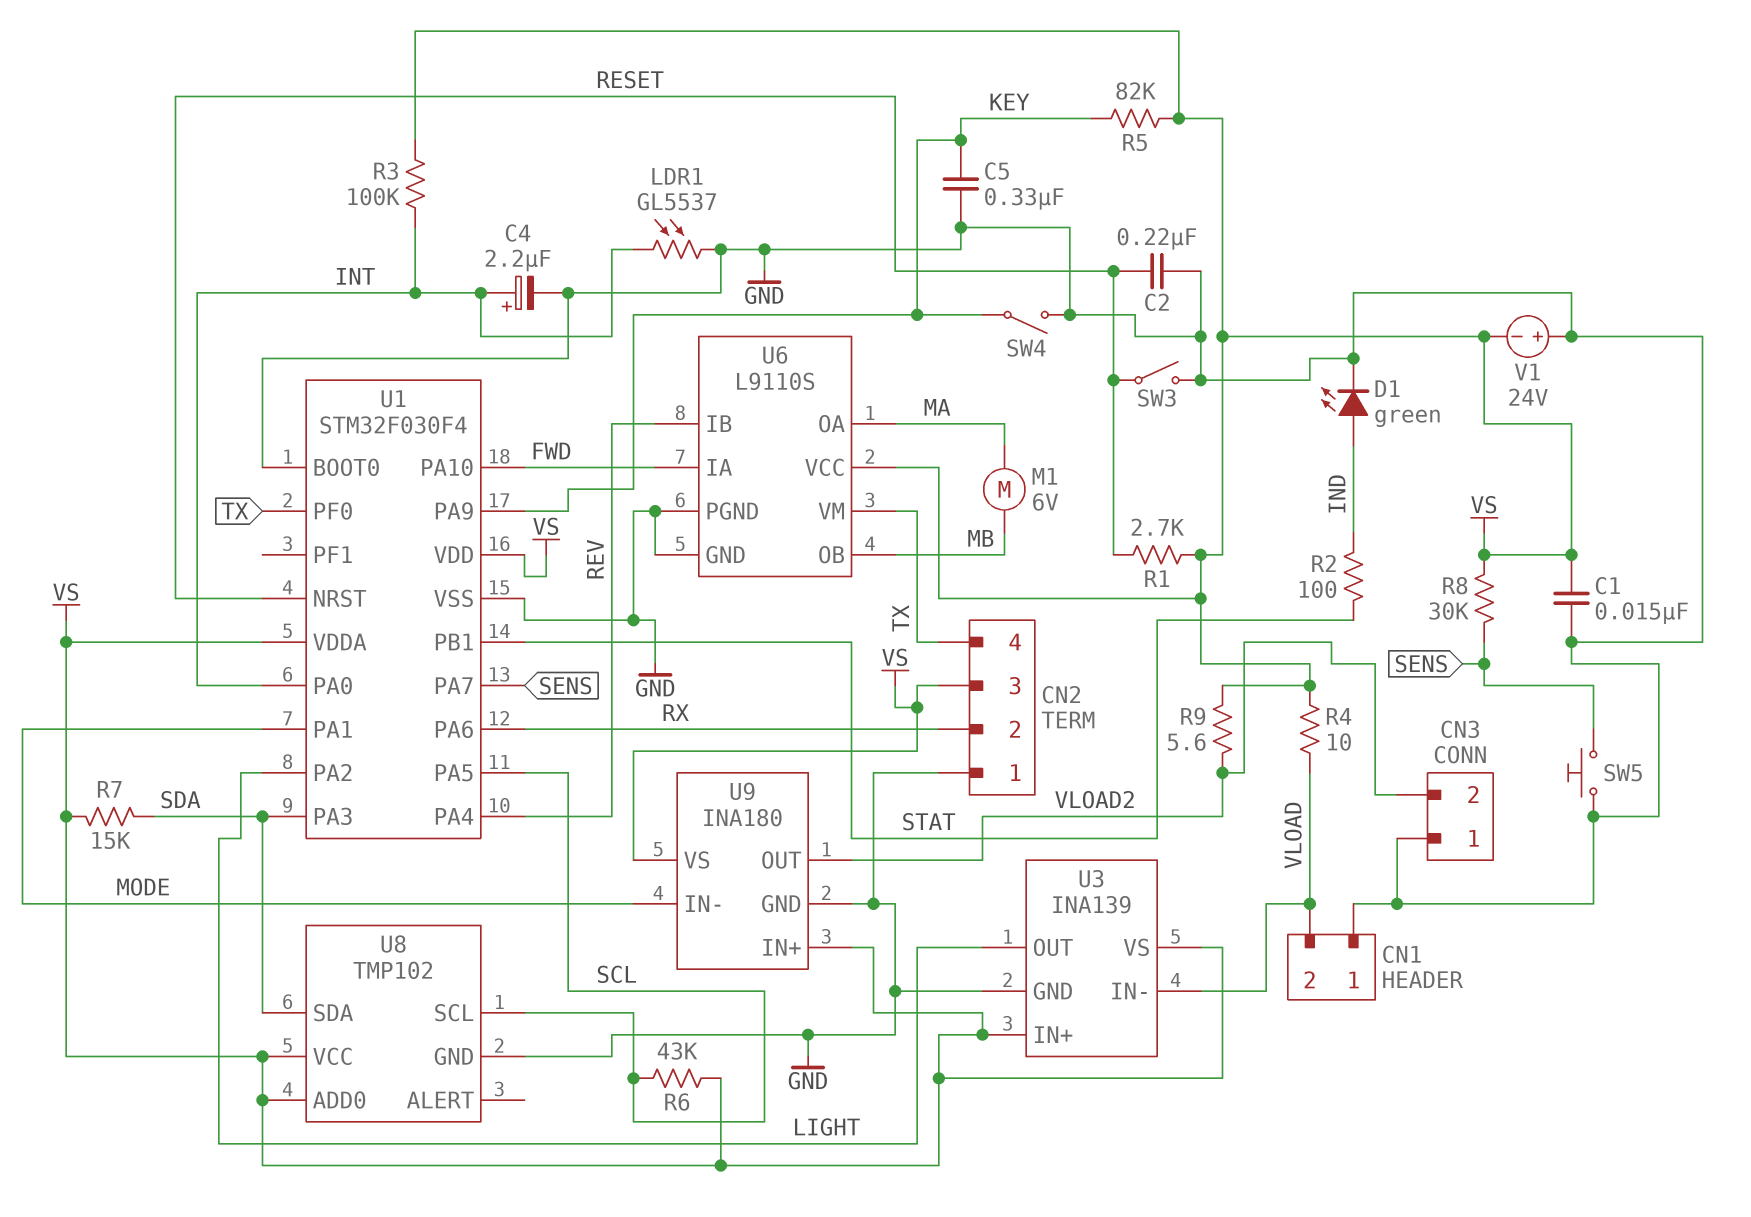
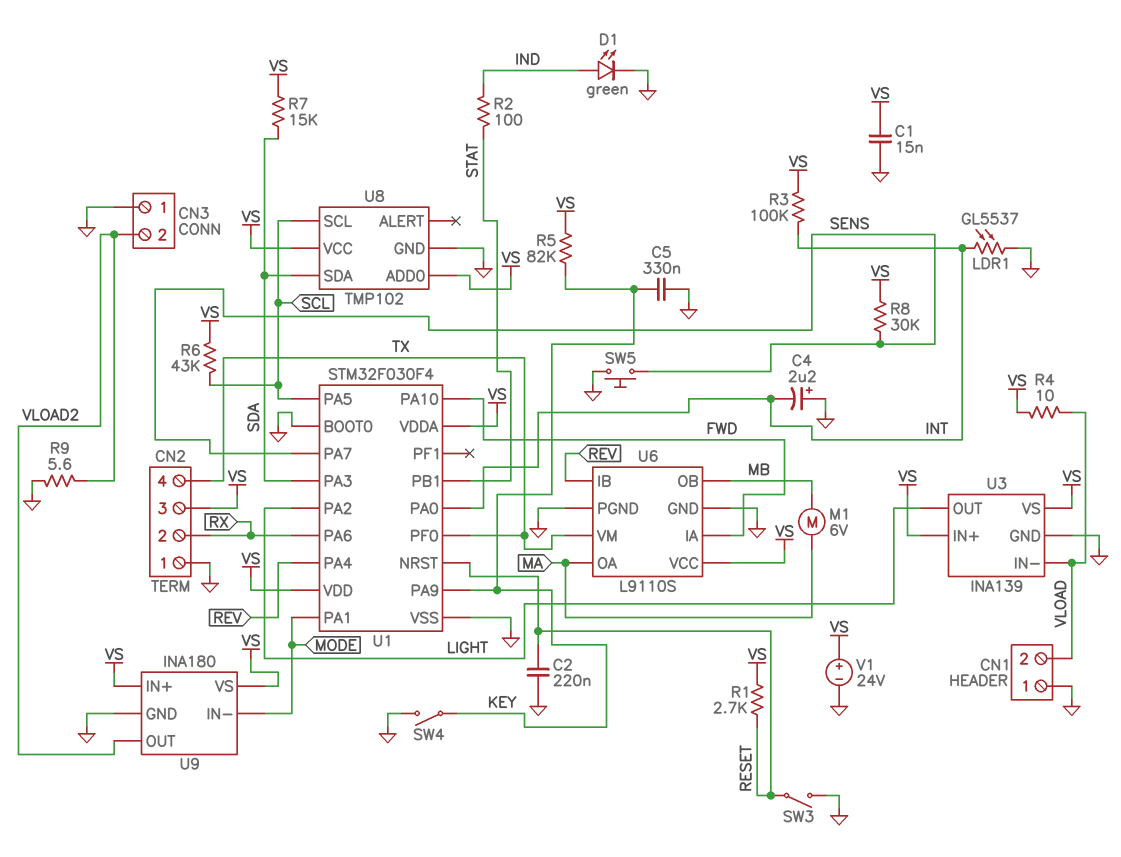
C4: 2.2uF (plus INT, minus GND) -> 2.2uF (plus GND, minus INT)
R9: 5.6 (VLOAD2, VS) -> 5.6 (GND, VLOAD2)
V1: 24V (plus GND, minus VS) -> 24V (plus VS, minus GND)

